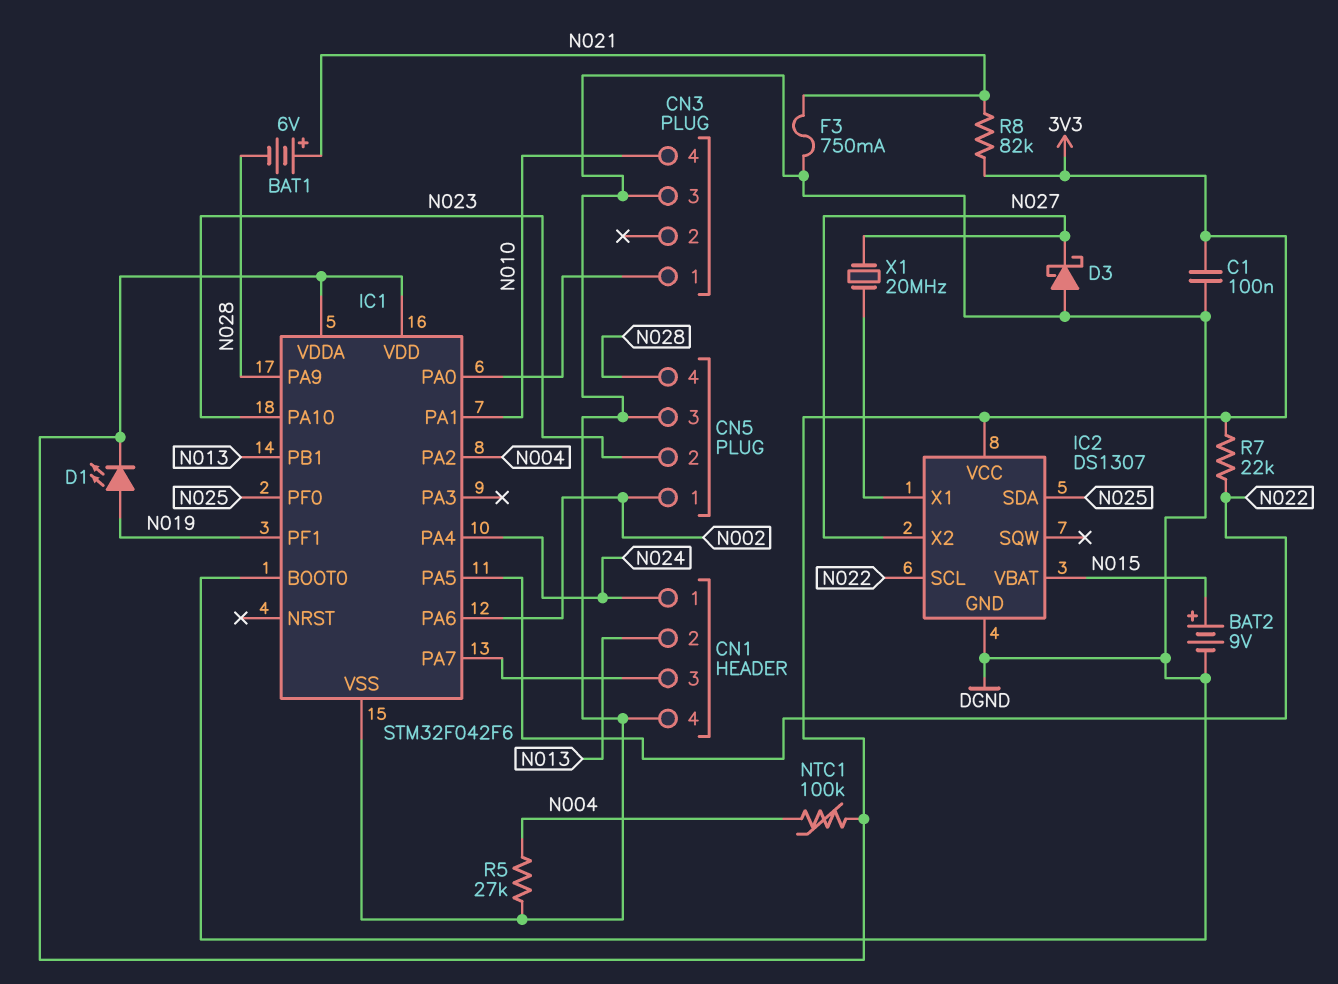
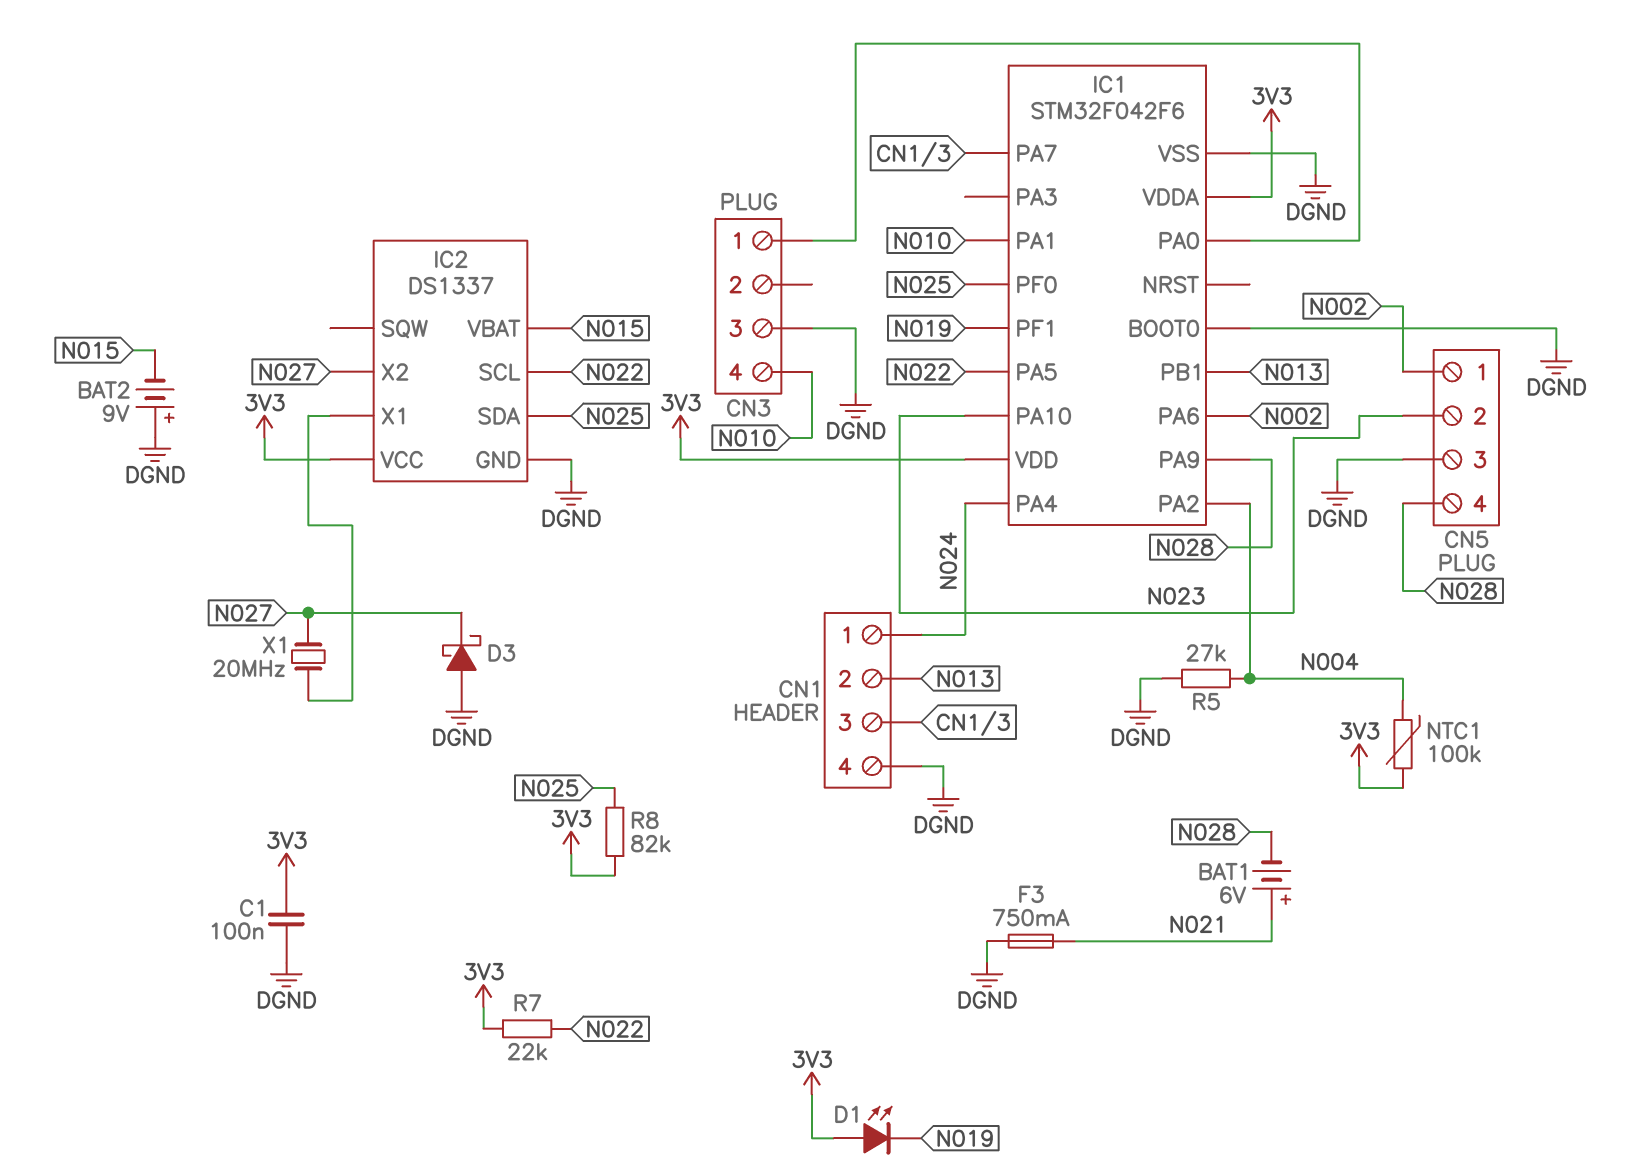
BAT2: 9V (plus N015, minus DGND) -> 9V (plus DGND, minus N015)
D1: LED (A N019, K 3V3) -> LED (A 3V3, K N019)
IC2: DS1307 -> DS1337
R8: 82k (3V3, N021) -> 82k (3V3, N025)

